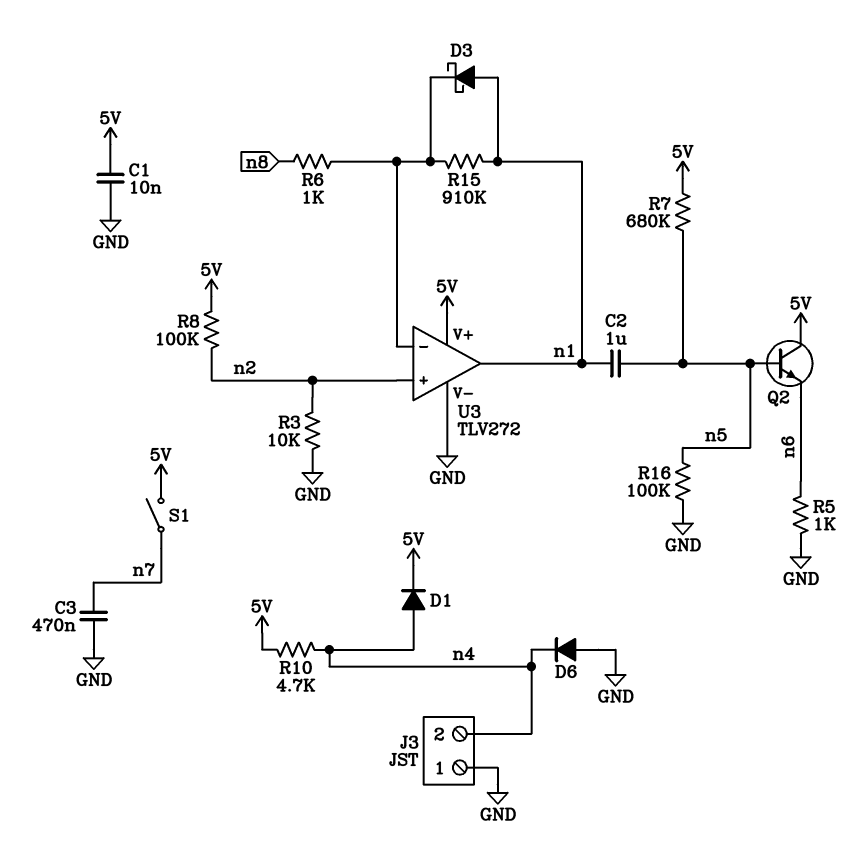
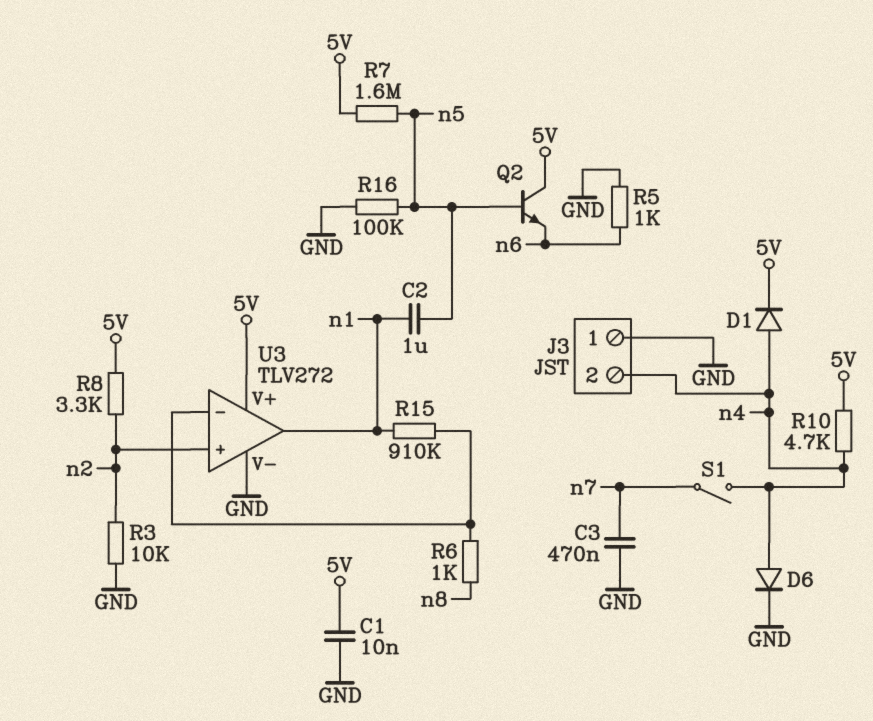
D3: schottky (A n1, K U3/in-) -> none
D6: diode (A GND, K n4) -> diode (A n4, K GND)
R7: 680k (5V, n5) -> 1.6M (5V, n5)
R8: 100k (5V, n2) -> 3.3k (5V, n2)
S1: switch (5V, n7) -> switch (n4, n7)

